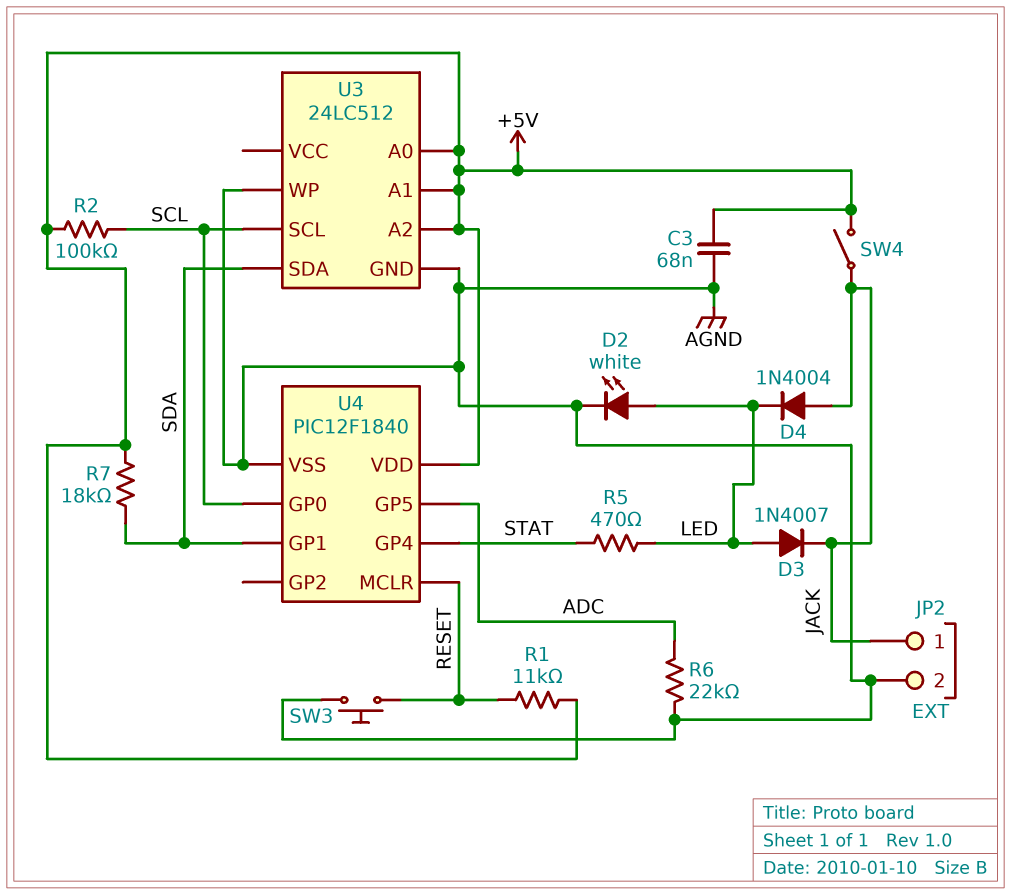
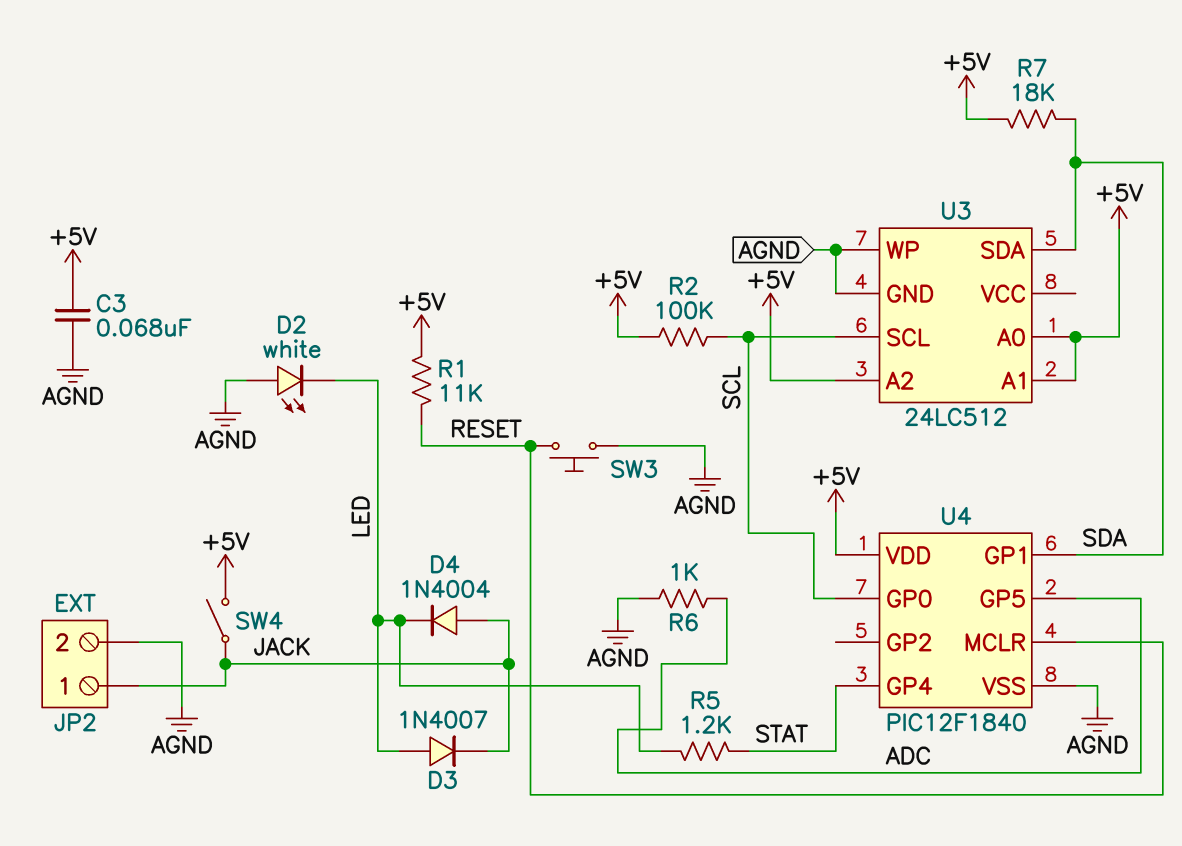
D2: LED white (A LED, K AGND) -> LED white (A AGND, K LED)
R5: 470 (LED, STAT) -> 1.2k (LED, STAT)
R6: 22k (ADC, AGND) -> 1k (ADC, AGND)

